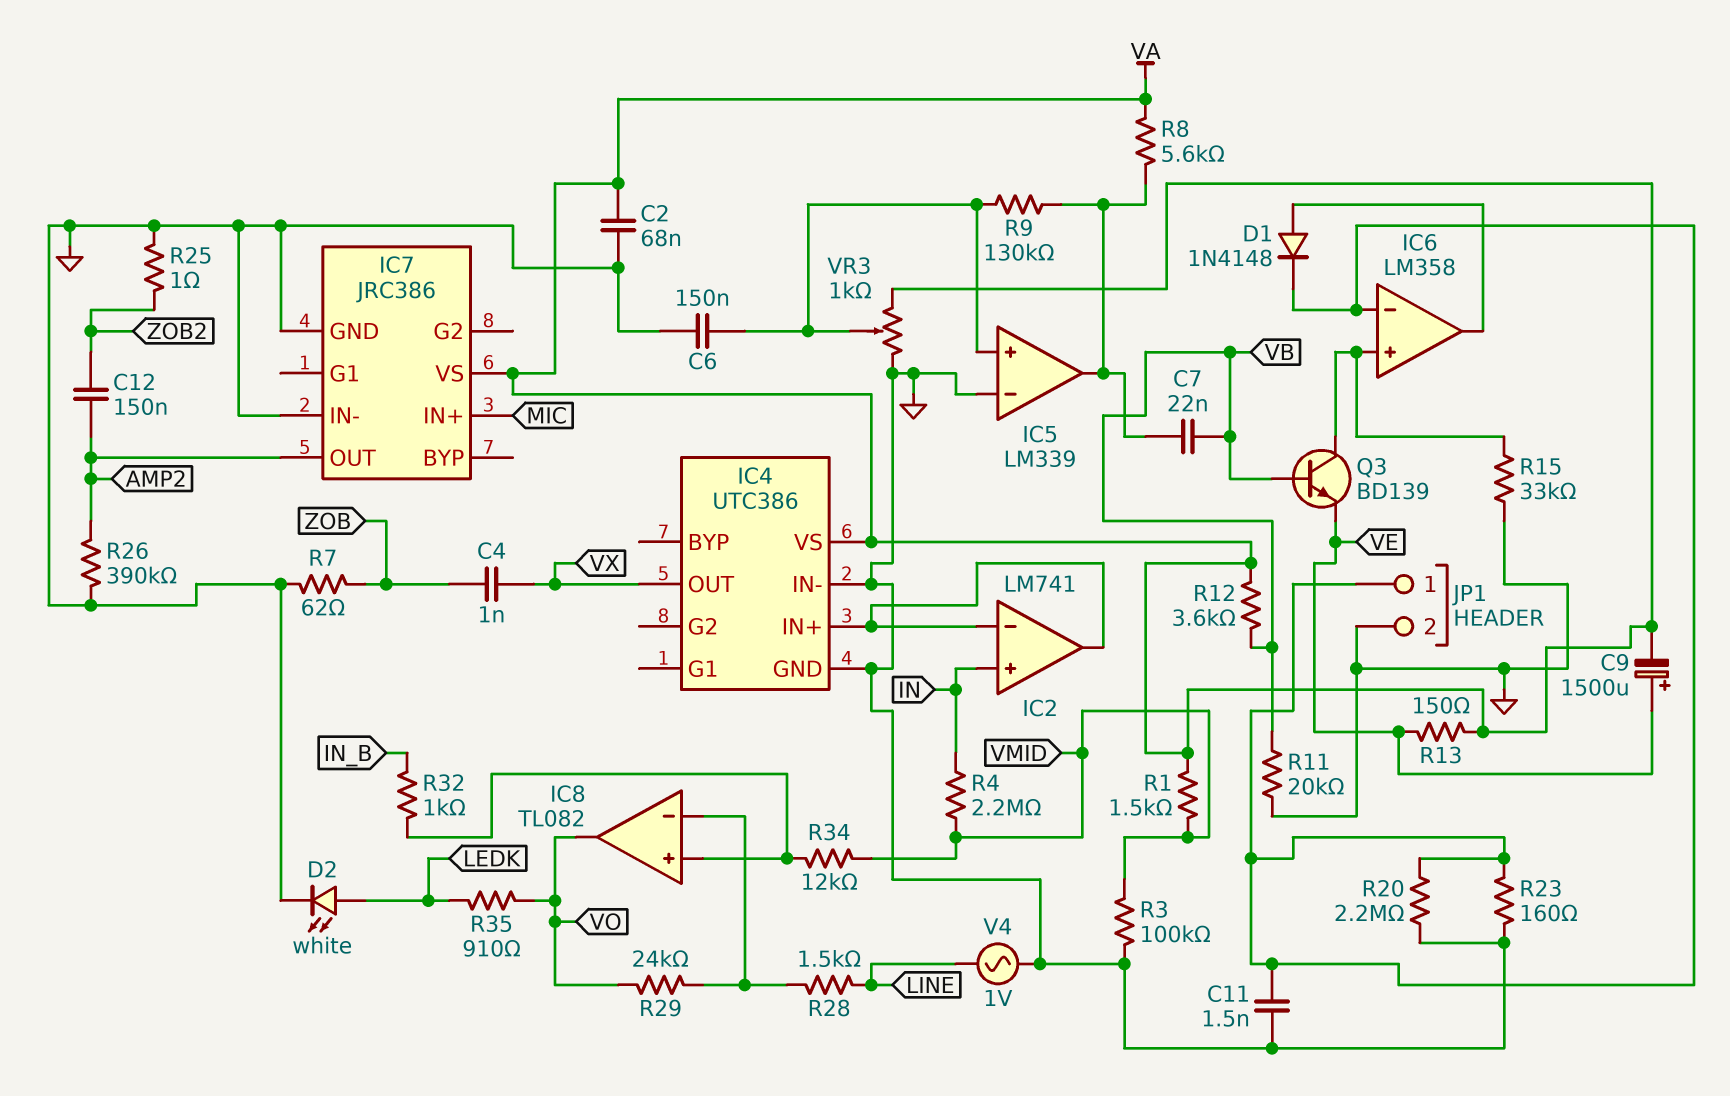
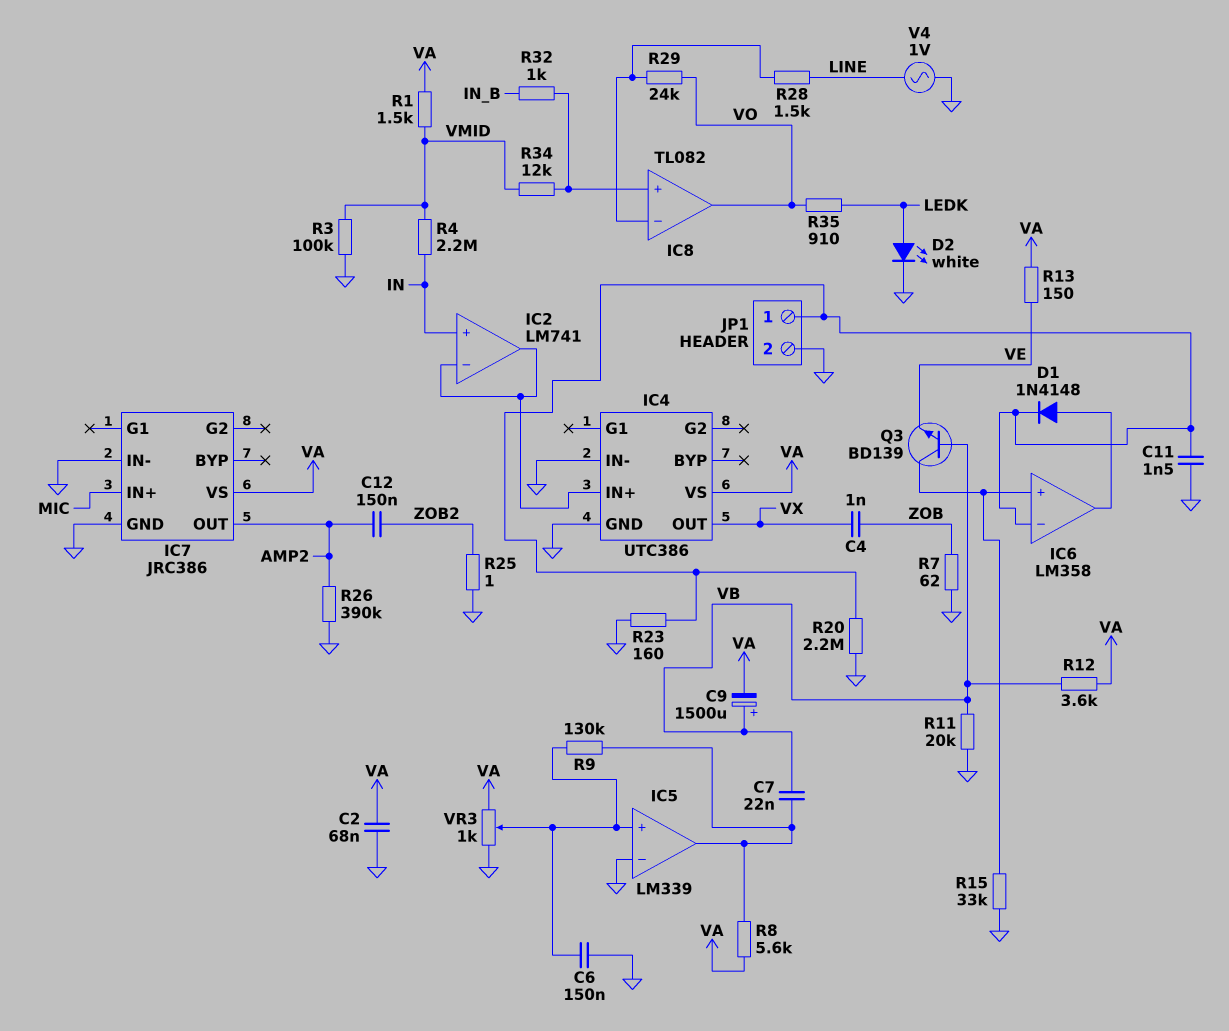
C9: 1500uF (plus VE, minus VA) -> 1500uF (plus VB, minus VA)

